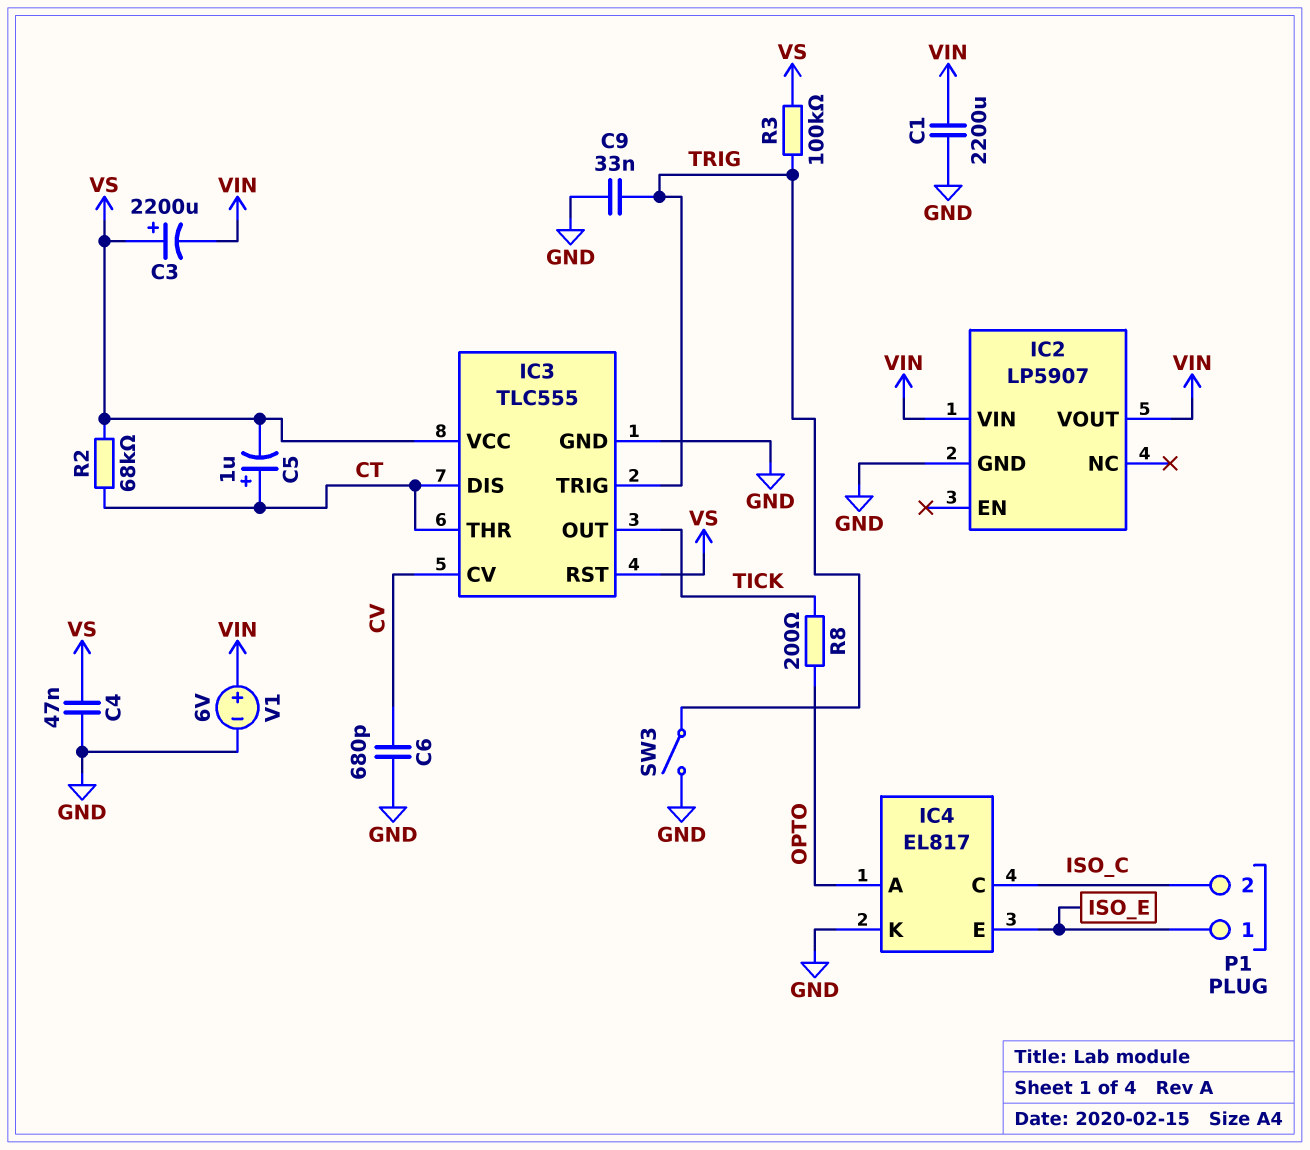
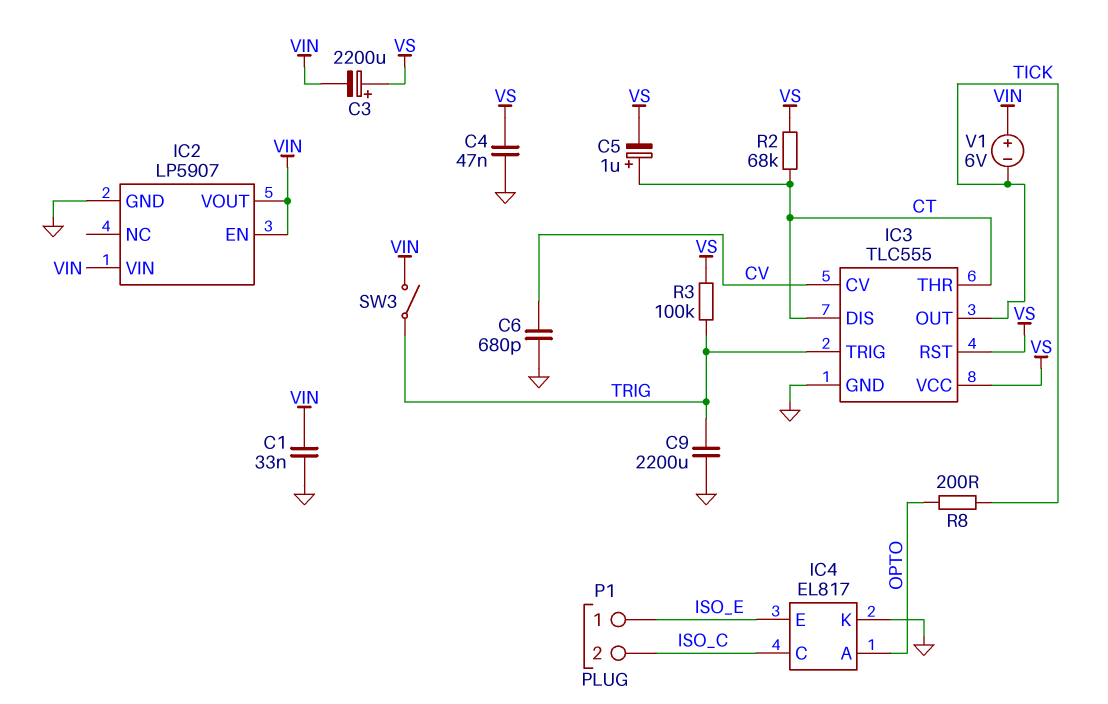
C1: 2200uF (GND, VIN) -> 33nF (GND, VIN)
C9: 33nF (GND, TRIG) -> 2200uF (GND, TRIG)
IC2 pin EN: none -> VIN
SW3: switch (GND, TRIG) -> switch (TRIG, VIN)
V1: 6V (plus VIN, minus GND) -> 6V (plus VIN, minus TICK)

